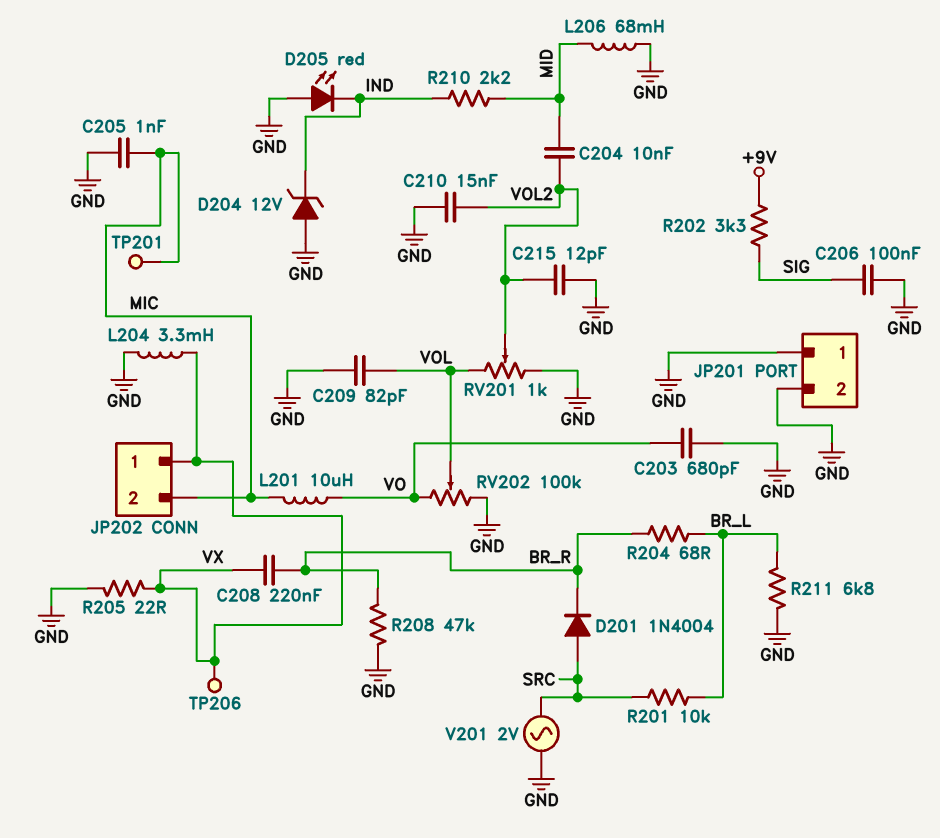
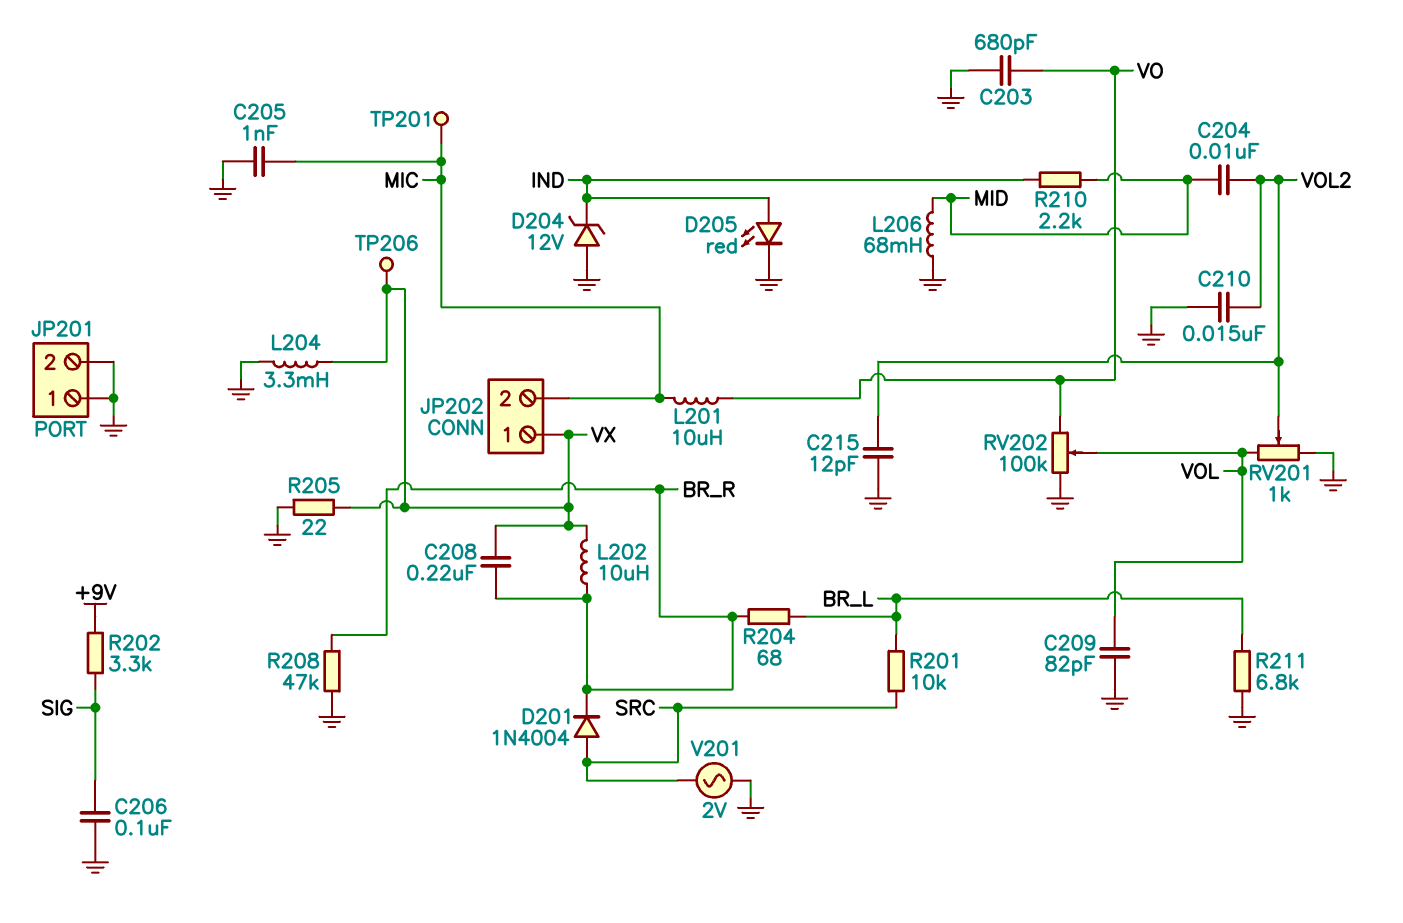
D205: LED red (A GND, K IND) -> LED red (A IND, K GND)
L202: none -> 10uH (BR_R, VX)

